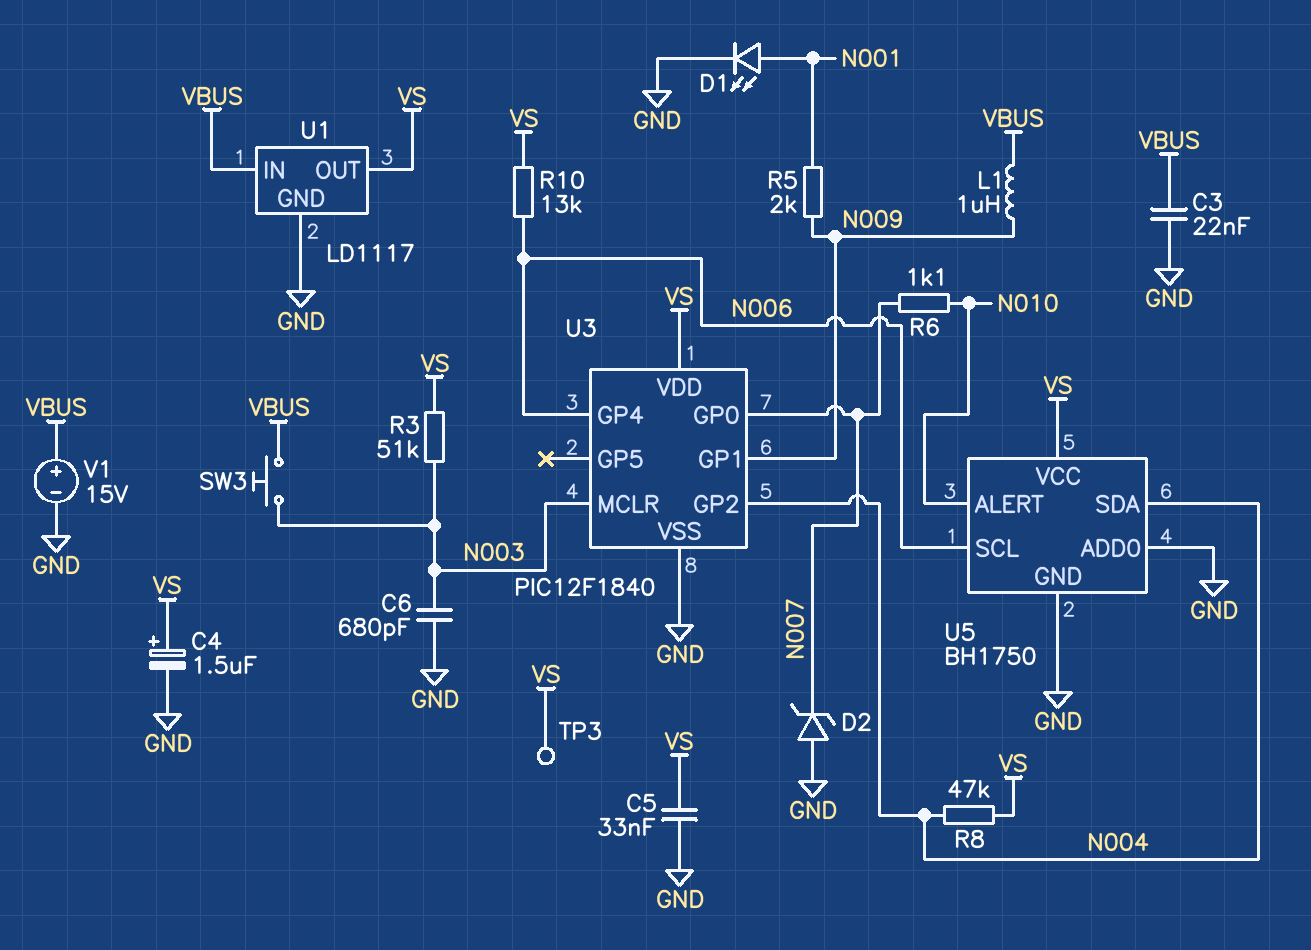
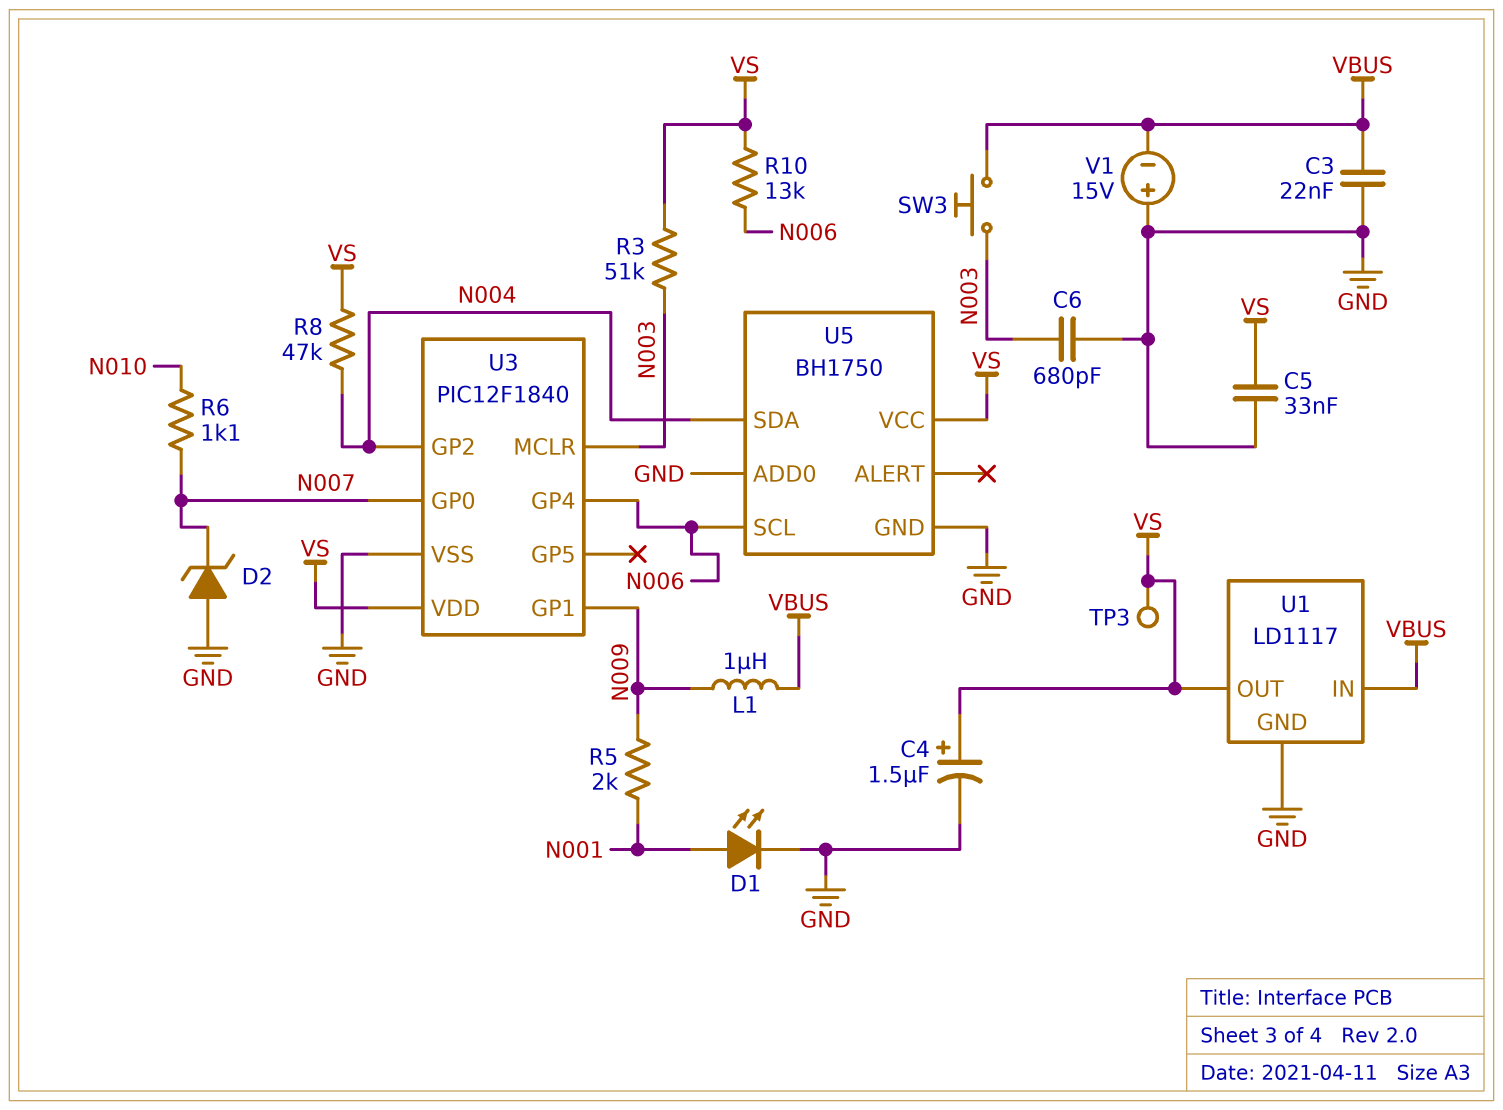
U5 pin ALERT: N010 -> none
V1: 15V (plus VBUS, minus GND) -> 15V (plus GND, minus VBUS)

